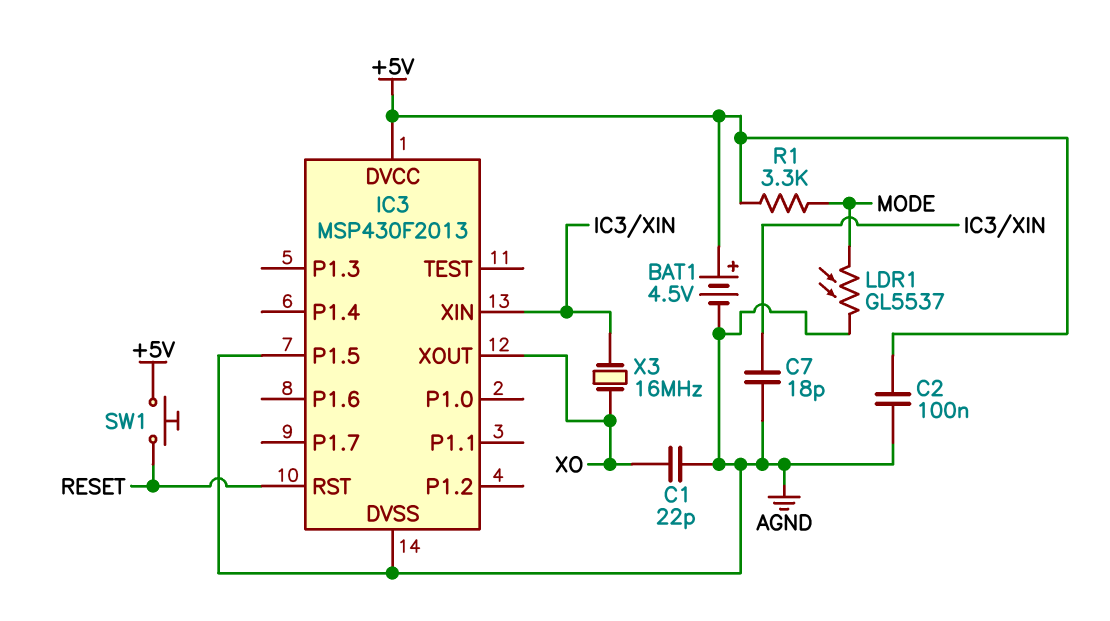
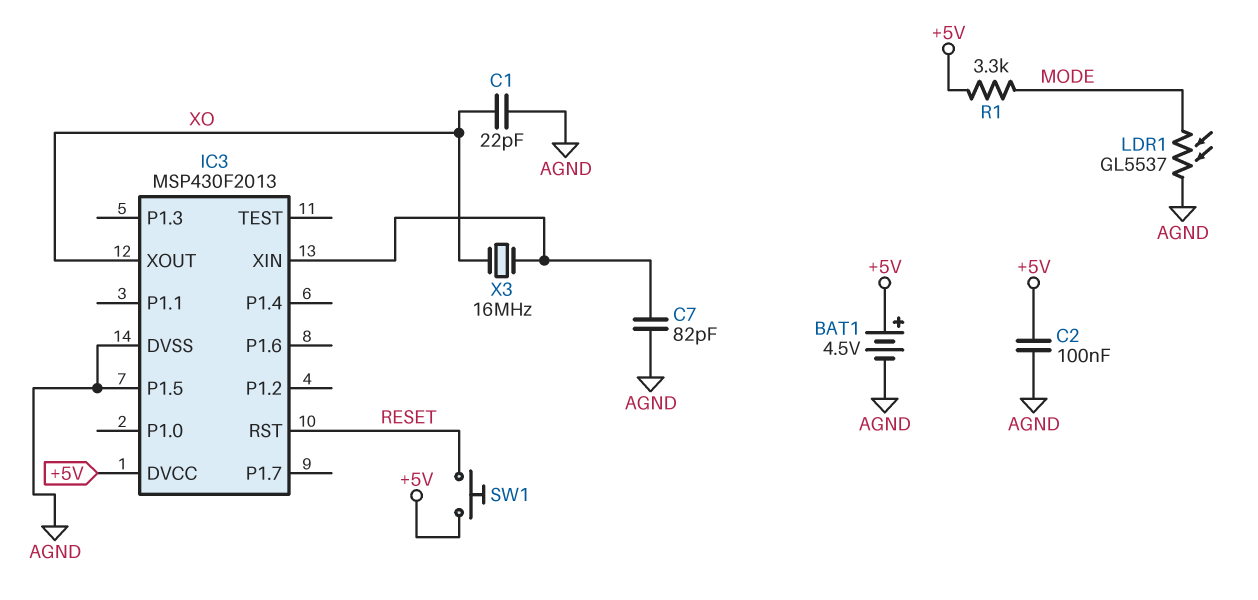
C7: 18pF (AGND, IC3/XIN) -> 82pF (AGND, IC3/XIN)

